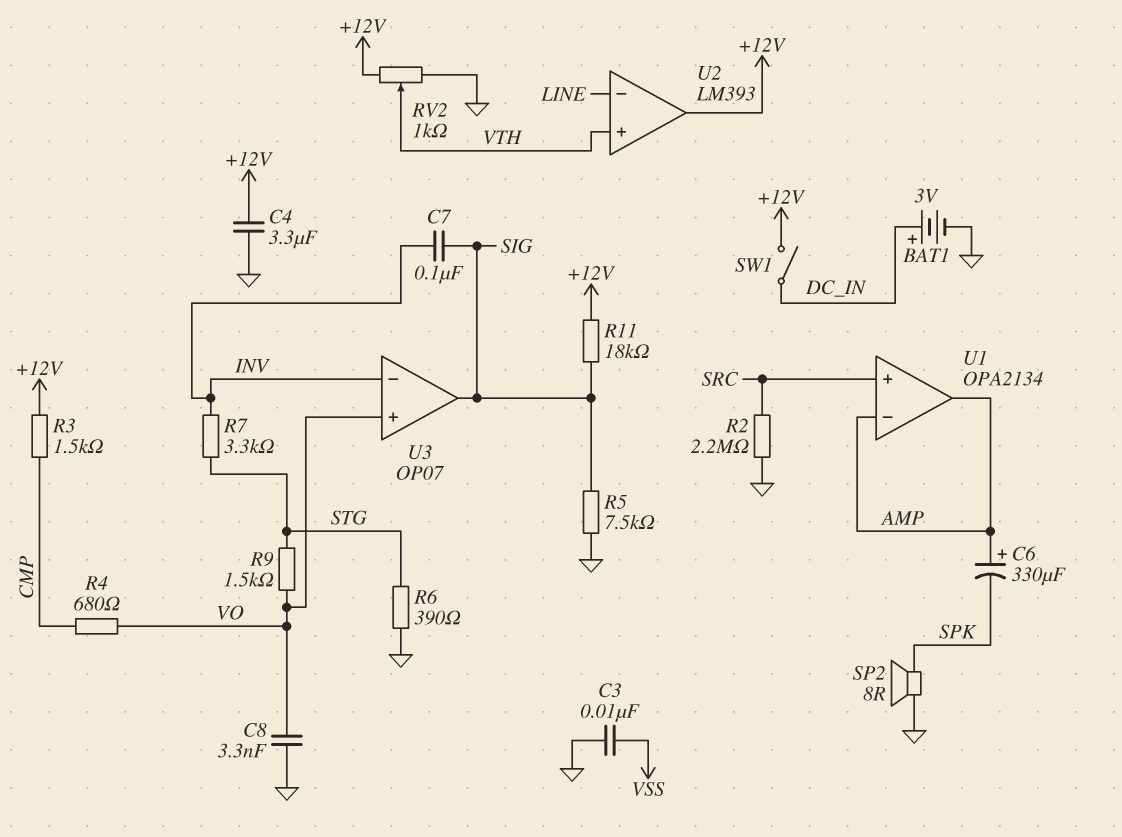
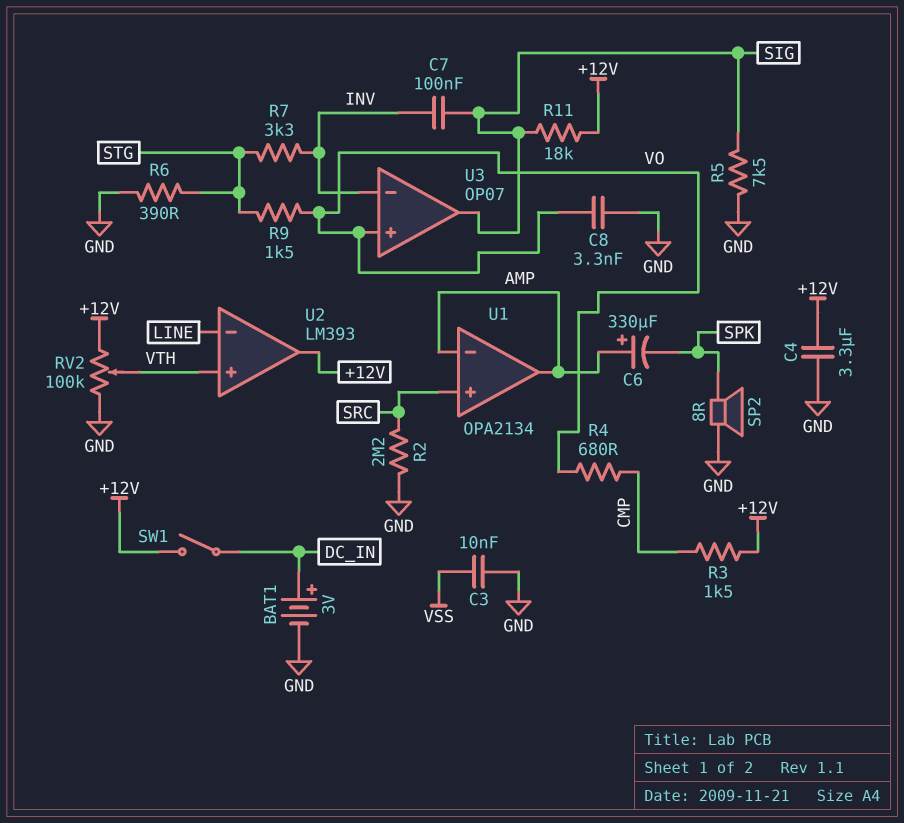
RV2: 1k (+12V, GND, wiper VTH) -> 100k (+12V, GND, wiper VTH)

